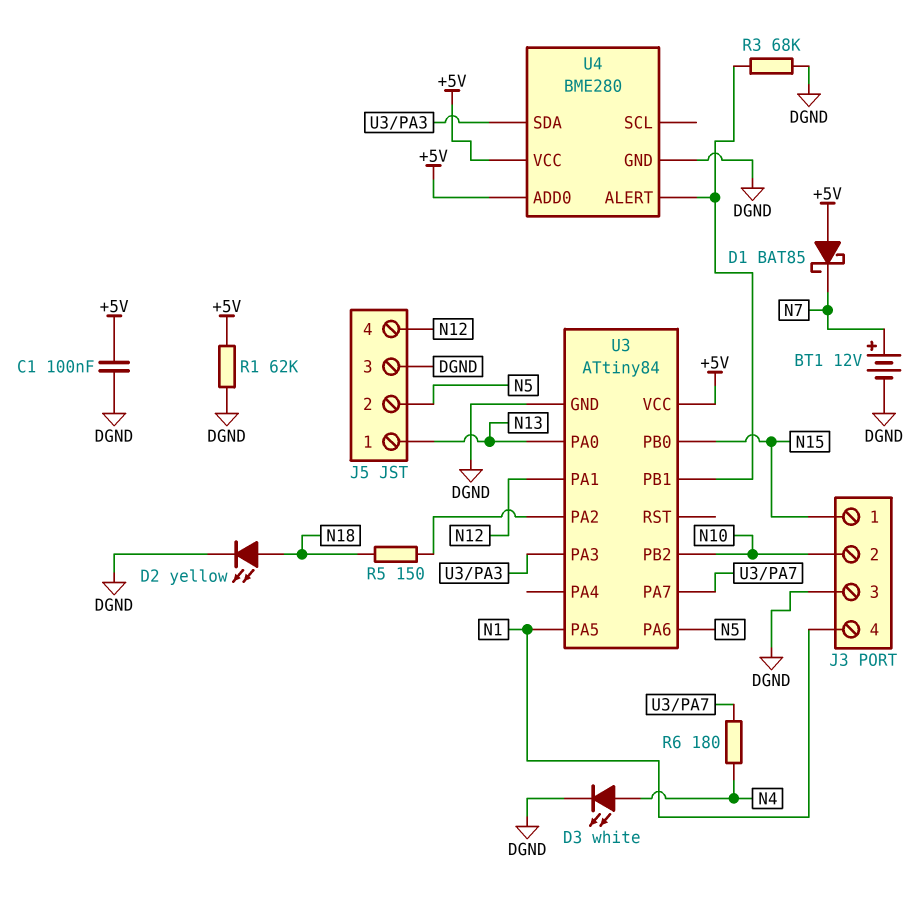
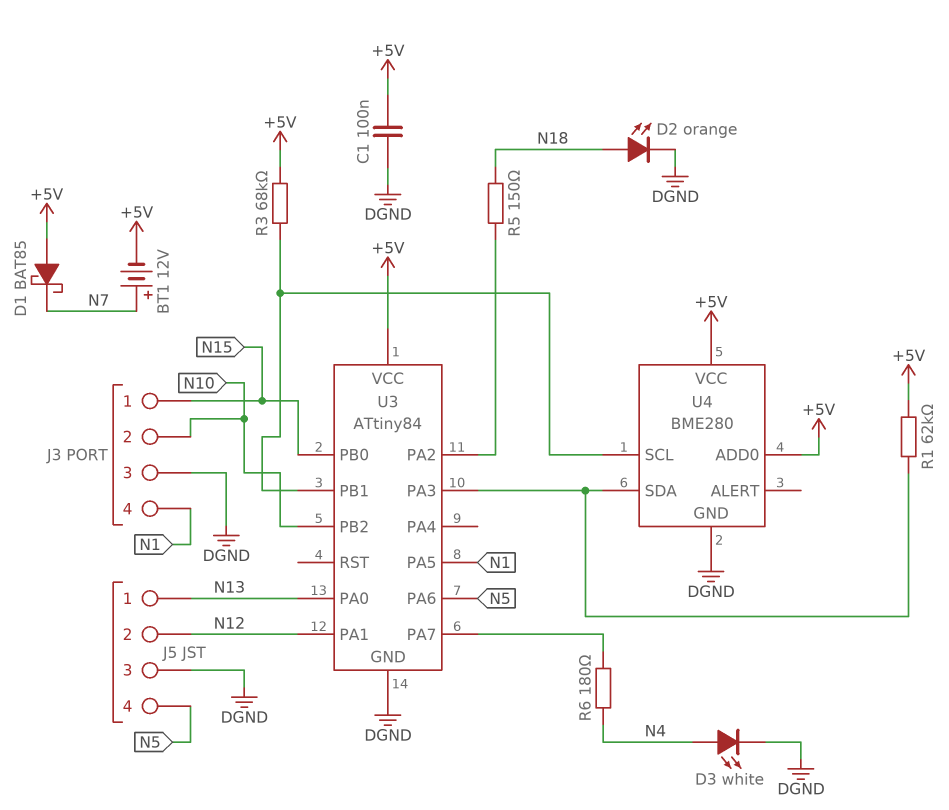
BT1: 12V (plus N7, minus DGND) -> 12V (plus N7, minus +5V)
D2: LED yellow (A N18, K DGND) -> LED orange (A N18, K DGND)
J5 pin 2: N5 -> N12
J5 pin 4: N12 -> N5
R1: 62k (+5V, DGND) -> 62k (+5V, U3/PA3)
R3: 68k (DGND, U3/PB1) -> 68k (+5V, U3/PB1)
U4 pin ALERT: U3/PB1 -> none
U4 pin SCL: none -> U3/PB1

